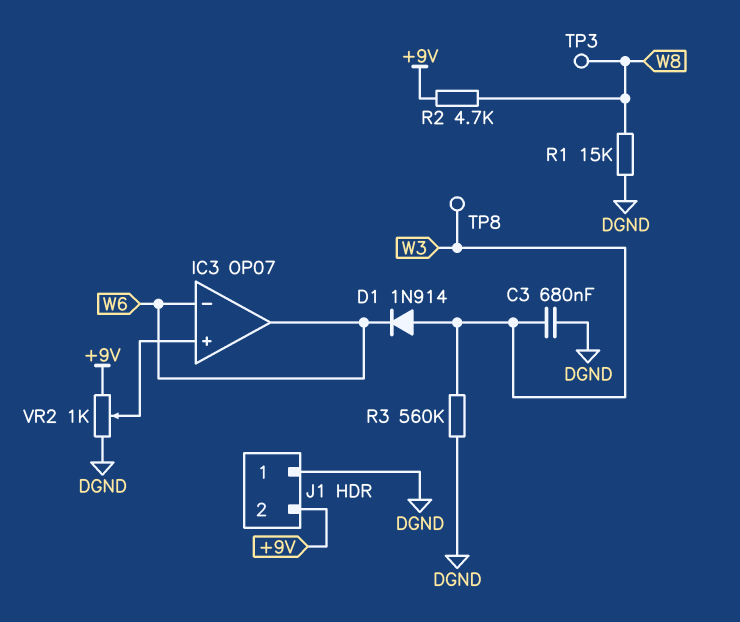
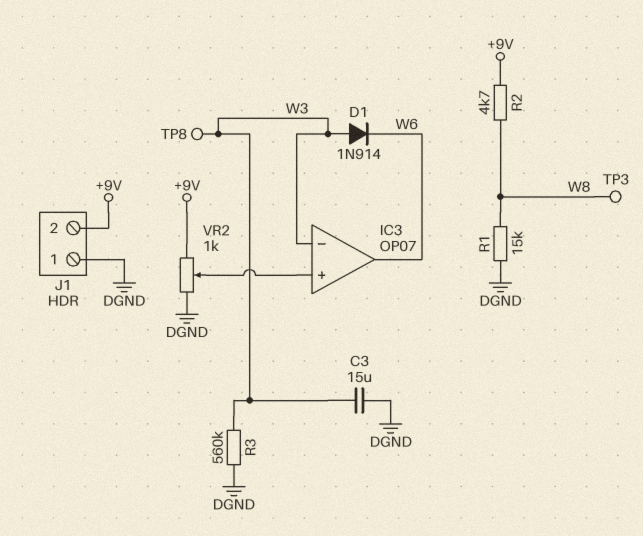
C3: 680nF (DGND, W3) -> 15uF (DGND, W3)
IC3 pin in-: W6 -> W3

